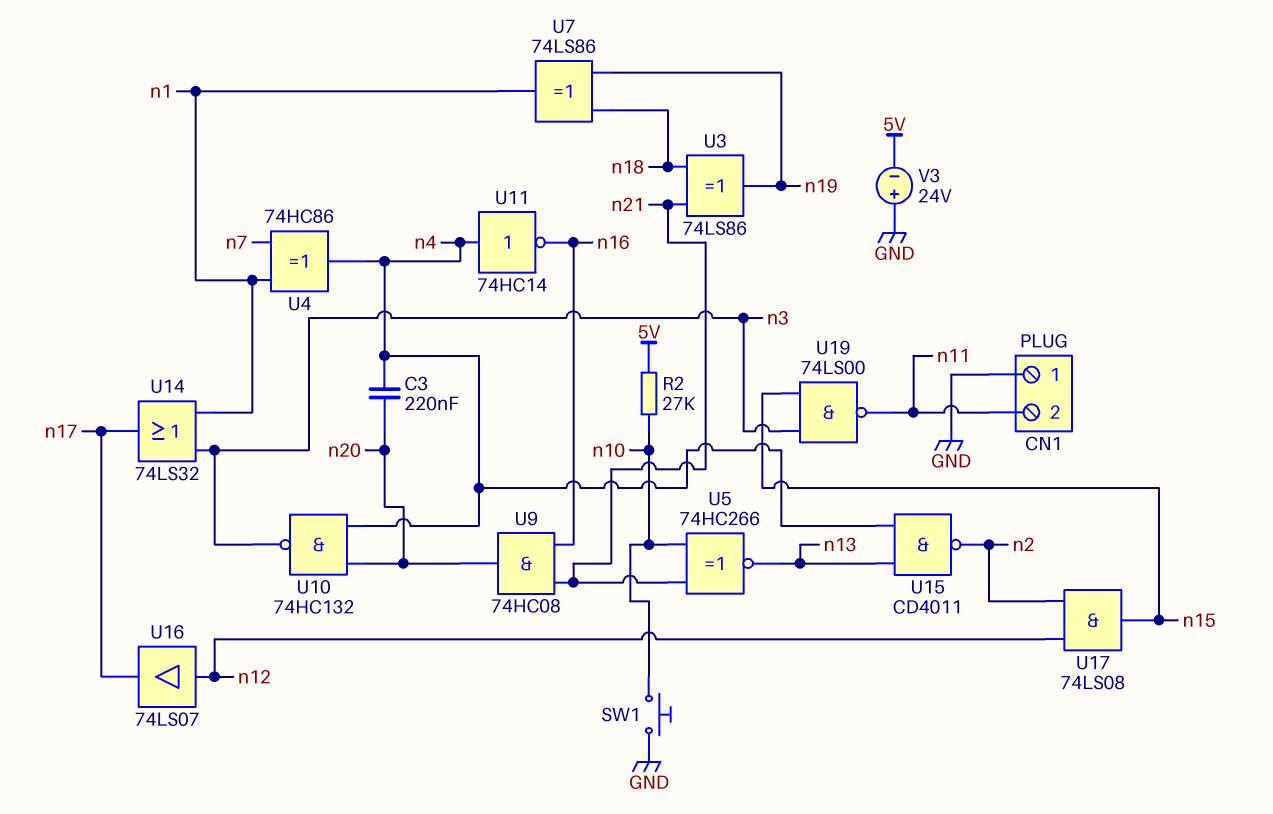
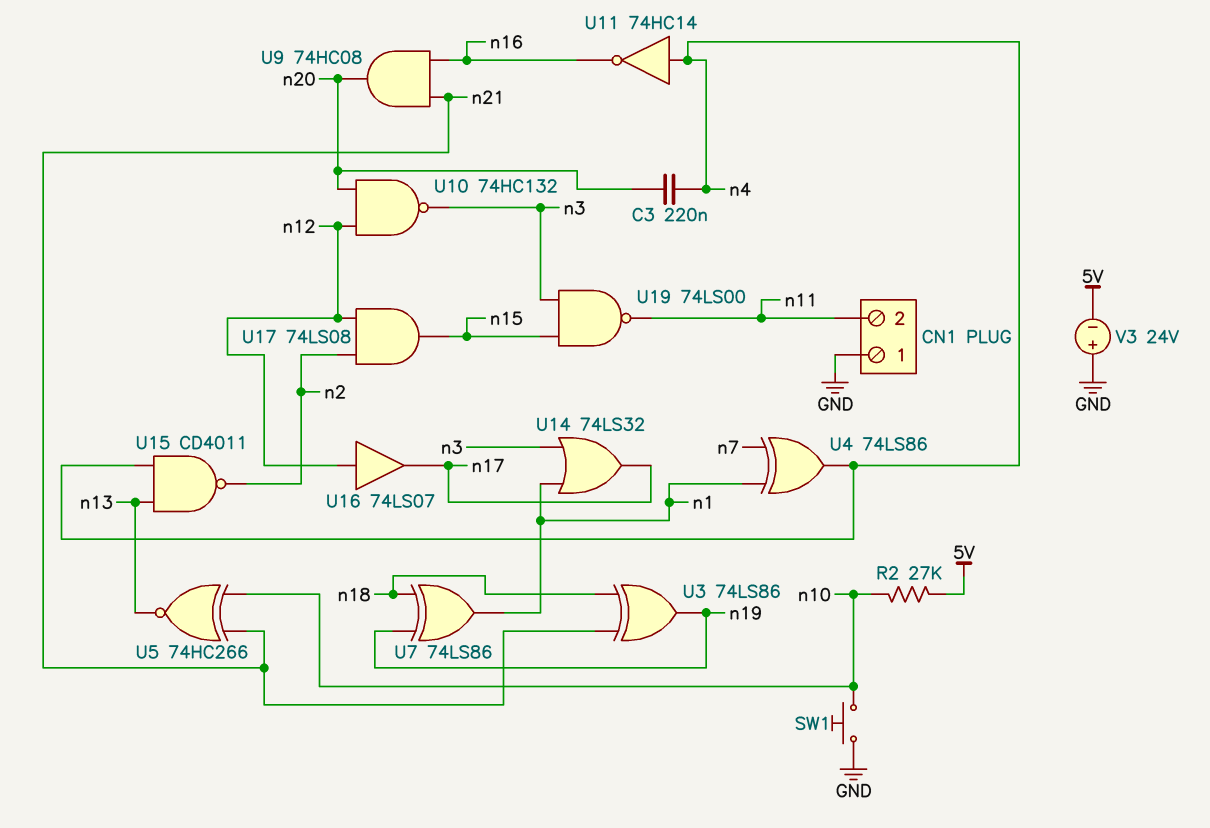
U4: XOR 74HC86 (in n1, in n7, out n4) -> XOR 74LS86 (in n1, in n7, out n4)
U10: NAND 74HC132 (in n4, in n20, out n3) -> NAND 74HC132 (in n12, in n20, out n3)

